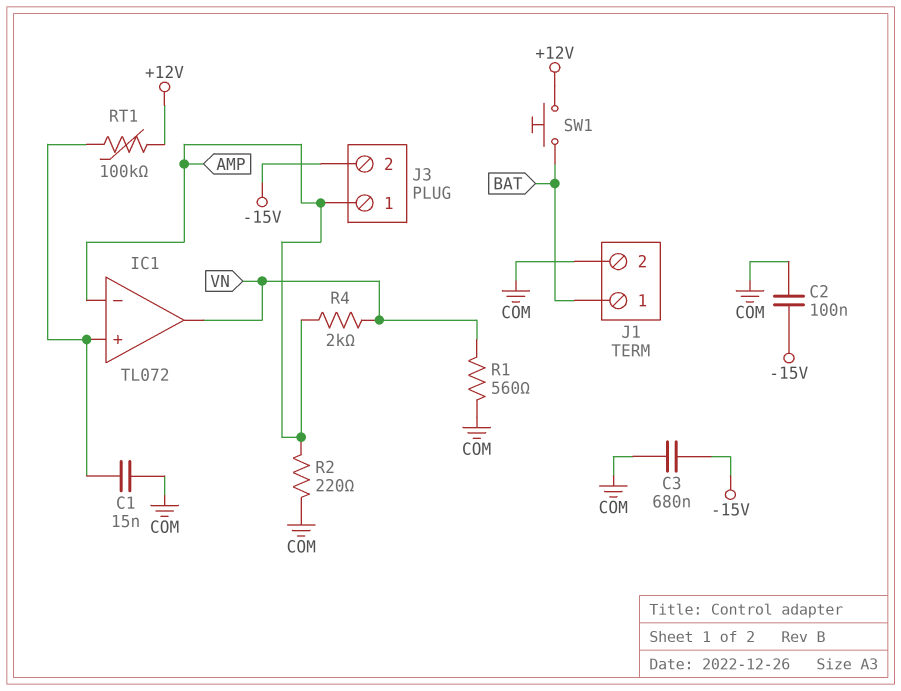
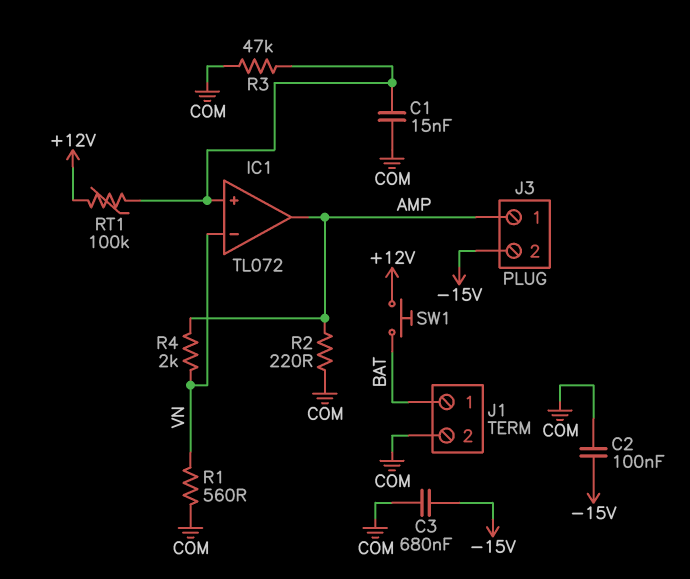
IC1 pin in-: AMP -> VN
IC1 pin out: VN -> AMP
R3: none -> 47k (COM, IC1/in+)

